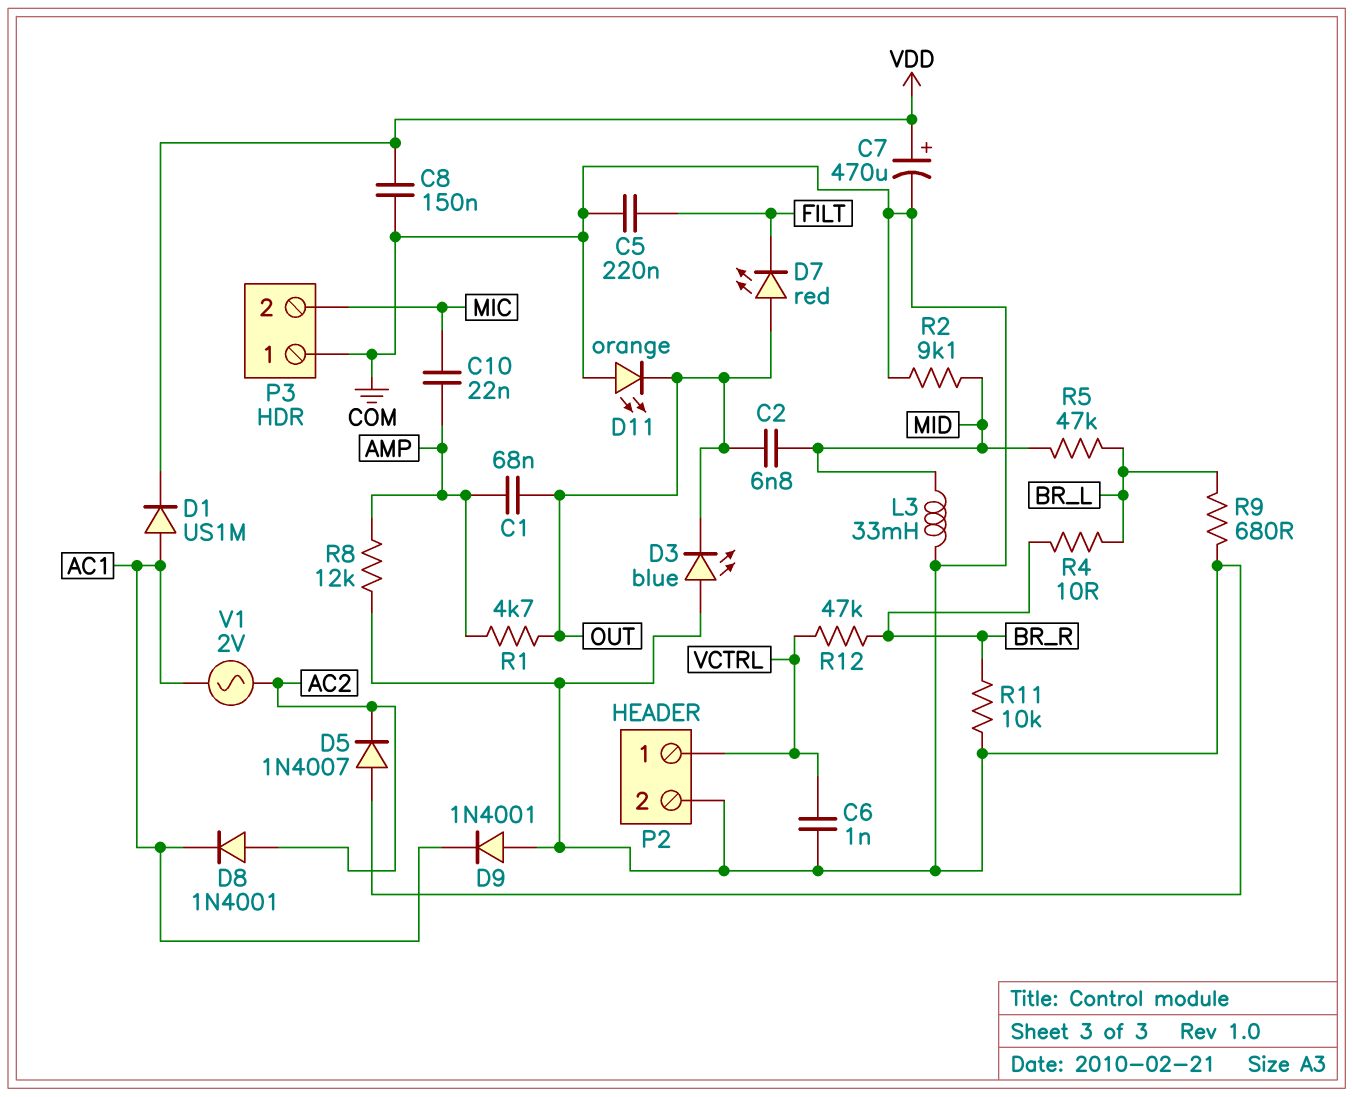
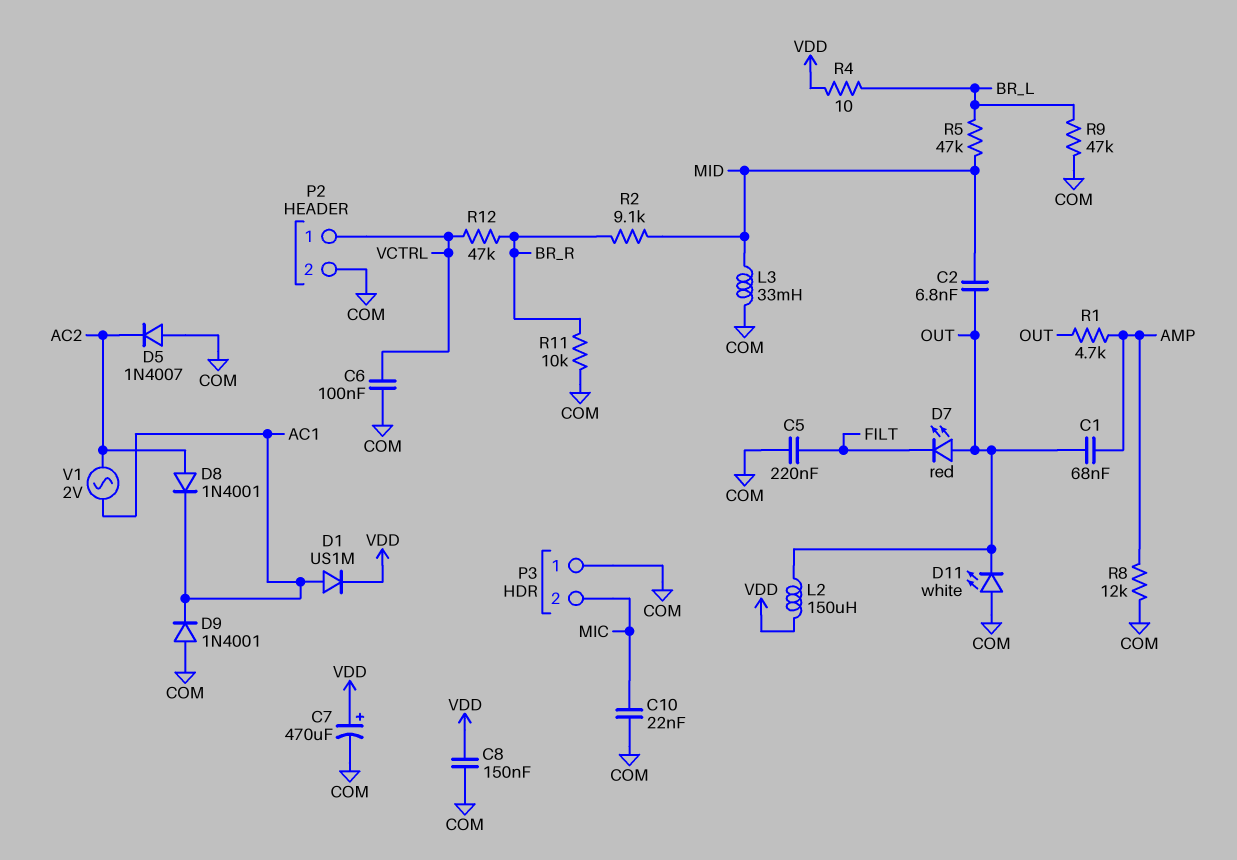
C6: 1nF (COM, VCTRL) -> 100nF (COM, VCTRL)
C10: 22nF (AMP, MIC) -> 22nF (COM, MIC)
D3: LED blue (A COM, K OUT) -> none
D11: LED orange (A COM, K OUT) -> LED white (A COM, K OUT)
L2: none -> 150uH (OUT, VDD)
R2: 9.1k (COM, MID) -> 9.1k (BR_R, MID)
R4: 10 (BR_L, BR_R) -> 10 (BR_L, VDD)
R9: 680 (BR_L, COM) -> 47k (BR_L, COM)

